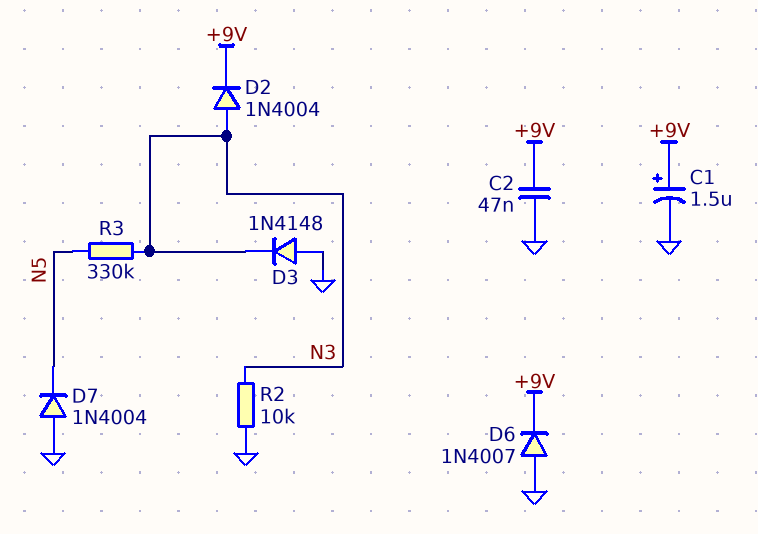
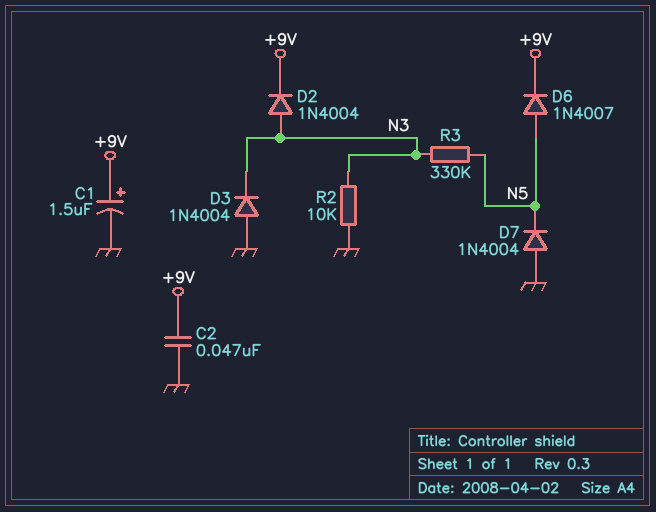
D3: diode 1N4148 (A GND, K N3) -> diode 1N4004 (A GND, K N3)
D6: diode 1N4007 (A GND, K +9V) -> diode 1N4007 (A N5, K +9V)

